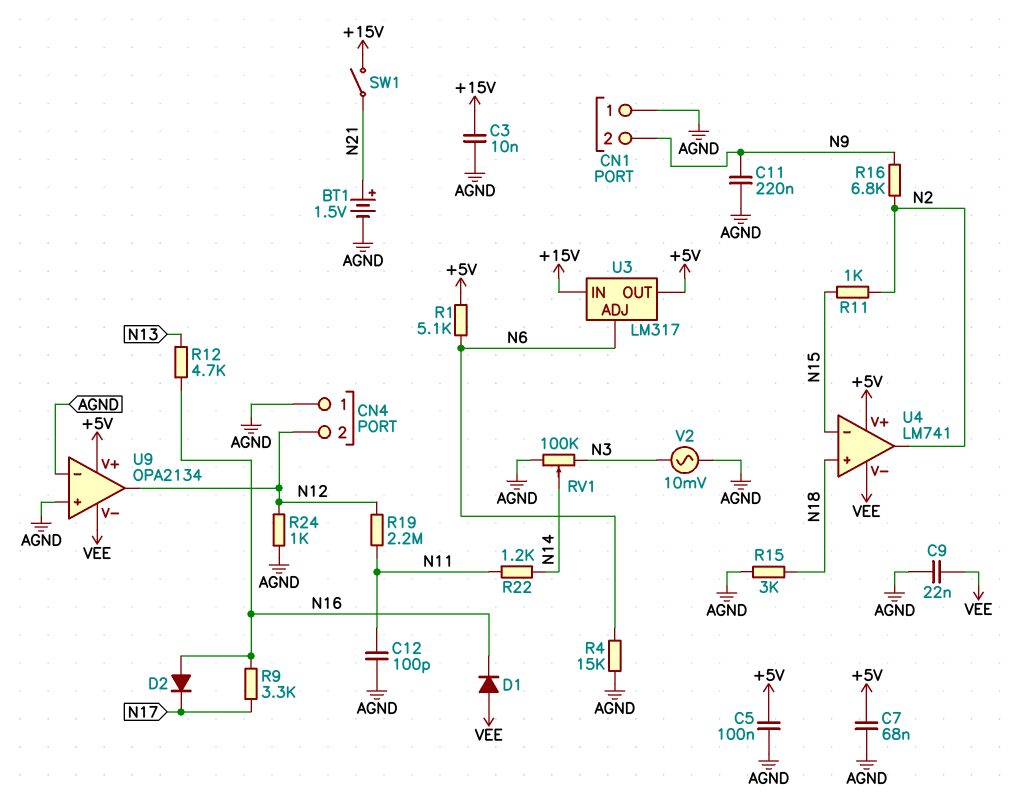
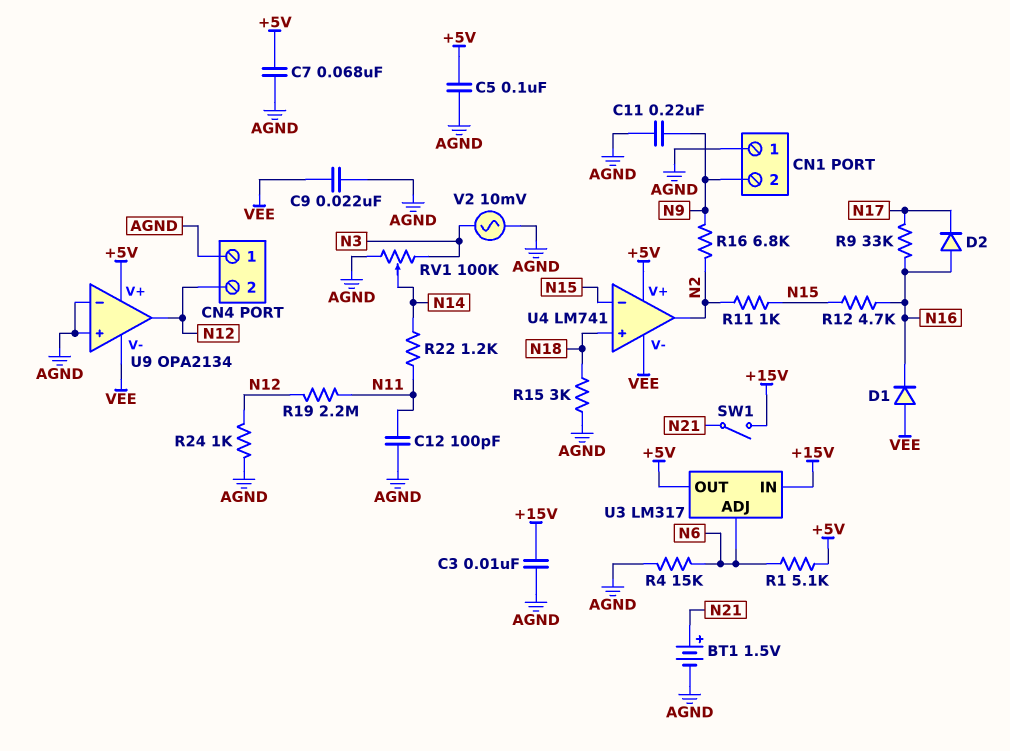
R9: 3.3k (N16, N17) -> 33k (N16, N17)
R12: 4.7k (N13, N16) -> 4.7k (N15, N16)

